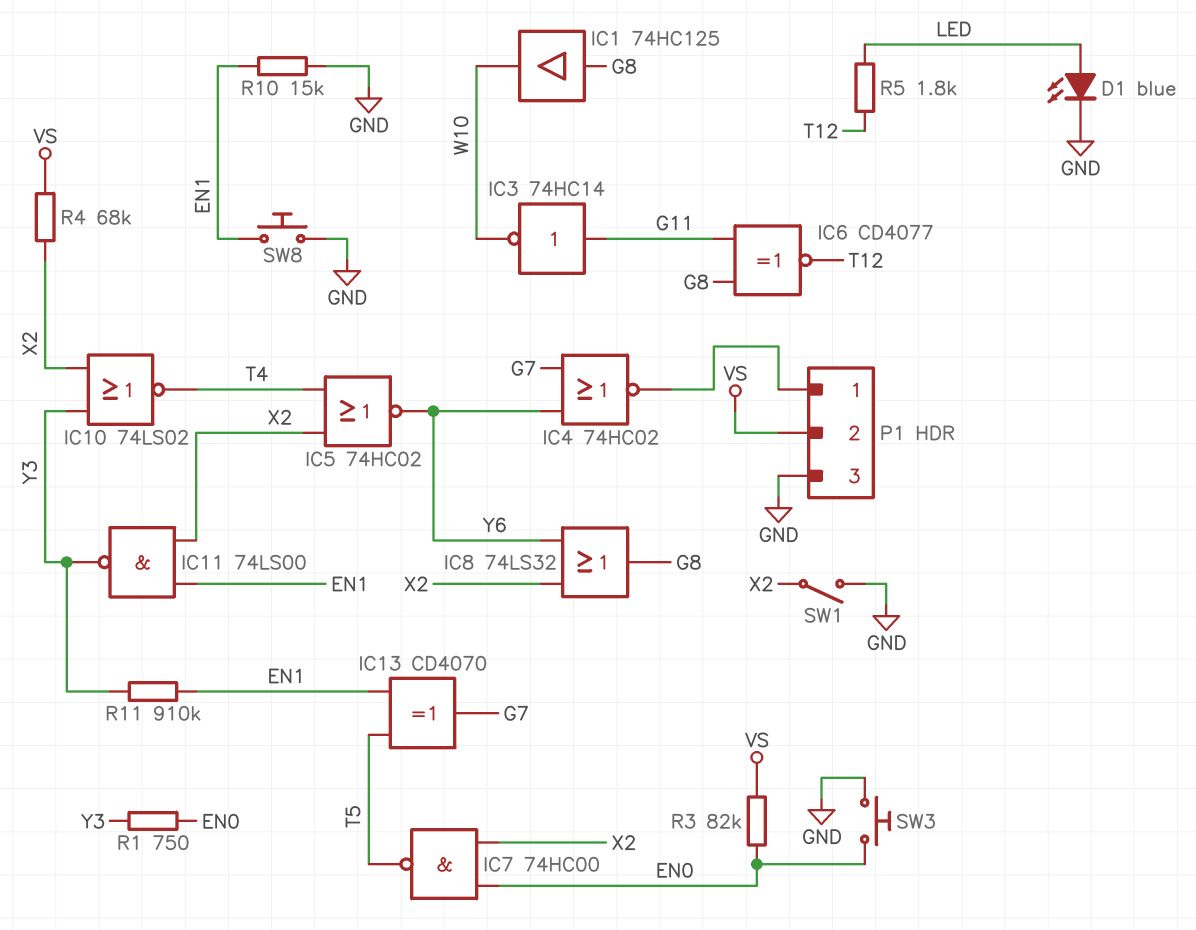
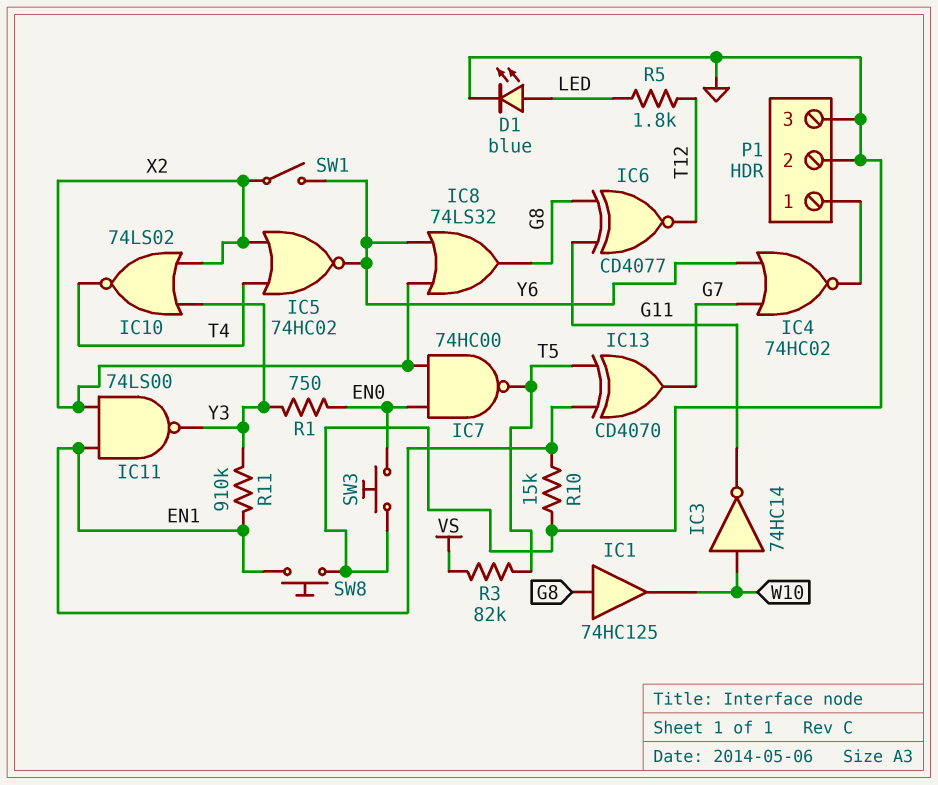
IC3: NOT 74HC14 (in G11, out W10) -> NOT 74HC14 (in W10, out G11)
P1 pin 2: VS -> GND
R3: 82k (EN0, VS) -> 82k (T5, VS)
R4: 68k (VS, X2) -> none
SW1: switch (GND, X2) -> switch (X2, Y6)

